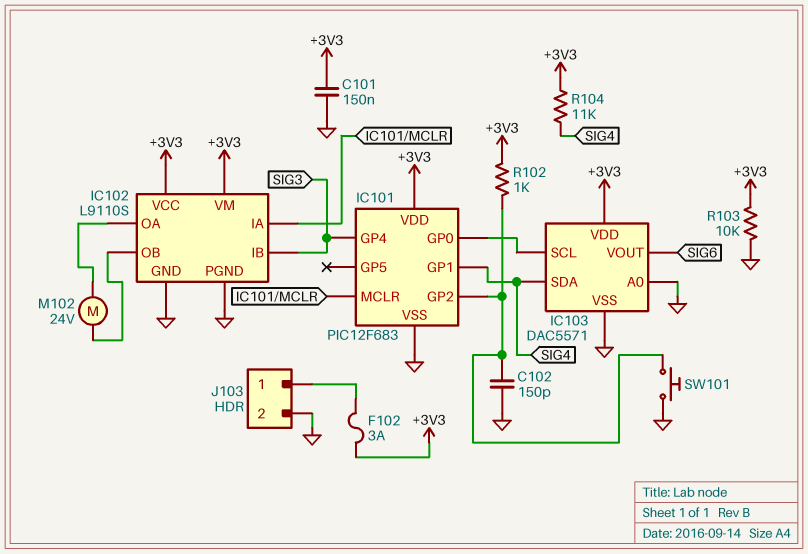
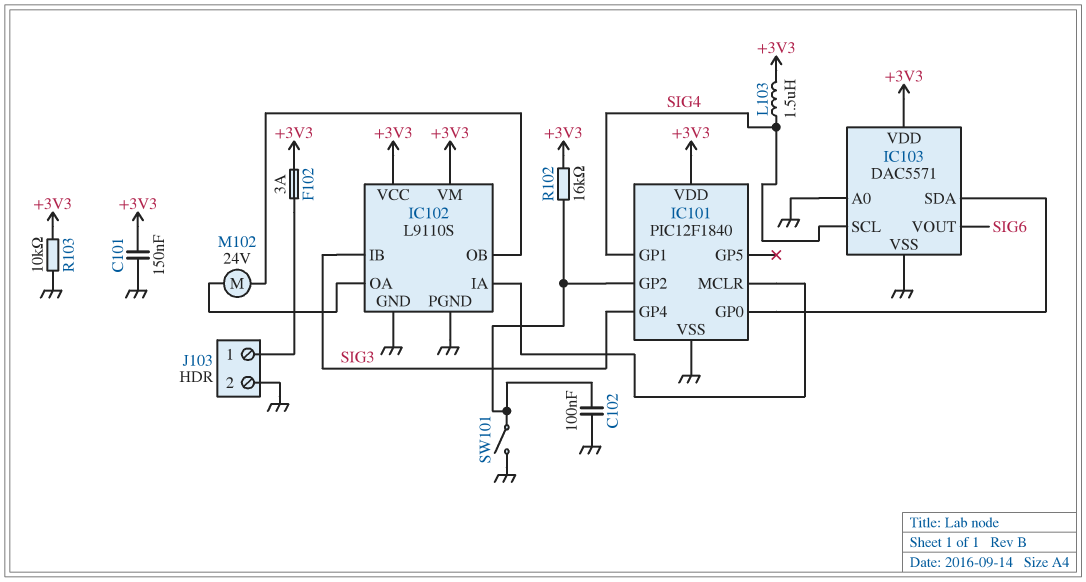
C102: 150pF (GND, IC101/GP2) -> 100nF (GND, IC101/GP2)
IC101: PIC12F683 -> PIC12F1840
IC103 pin SCL: IC101/GP0 -> SIG4
IC103 pin SDA: SIG4 -> IC101/GP0
L103: none -> 1.5uH (+3V3, SIG4)
R102: 1k (+3V3, IC101/GP2) -> 16k (+3V3, IC101/GP2)
R104: 11k (+3V3, SIG4) -> none
SW101: button (GND, IC101/GP2) -> switch (GND, IC101/GP2)

